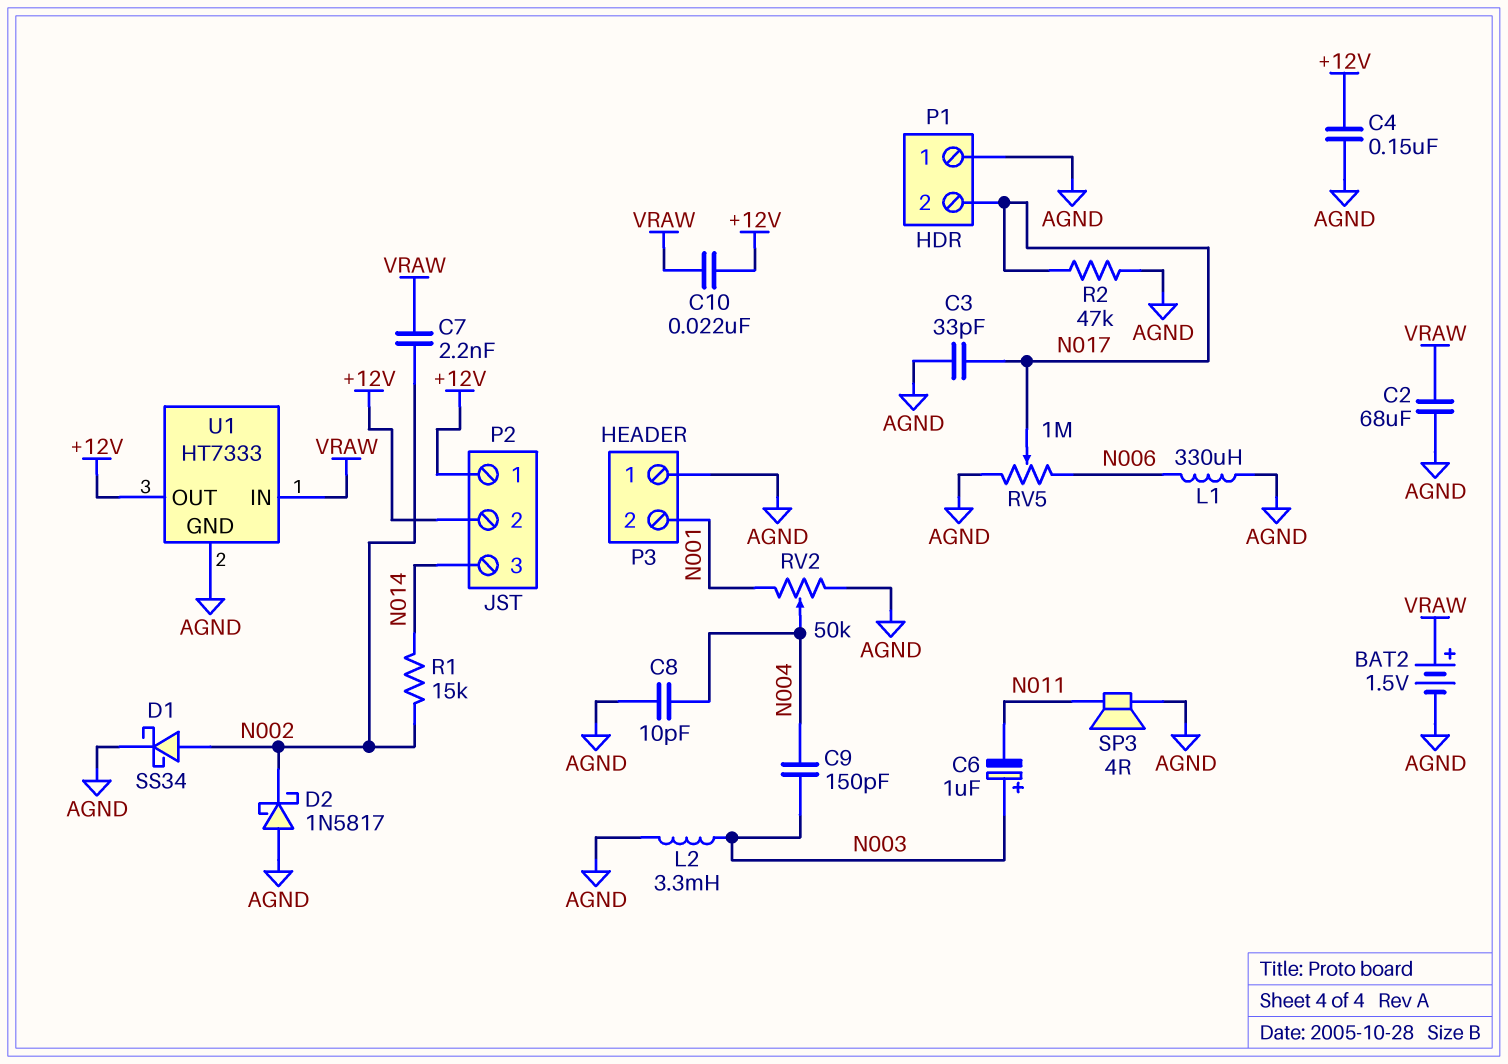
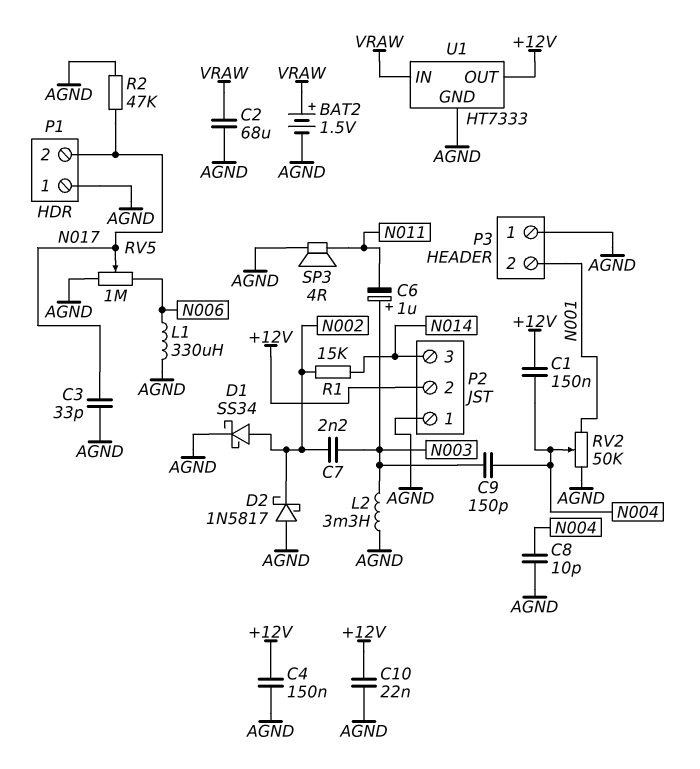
C1: none -> 150nF (+12V, N004)
C7: 2.2nF (N002, VRAW) -> 2.2nF (N002, N003)
C10: 22nF (+12V, VRAW) -> 22nF (+12V, AGND)
P2 pin 1: +12V -> AGND

